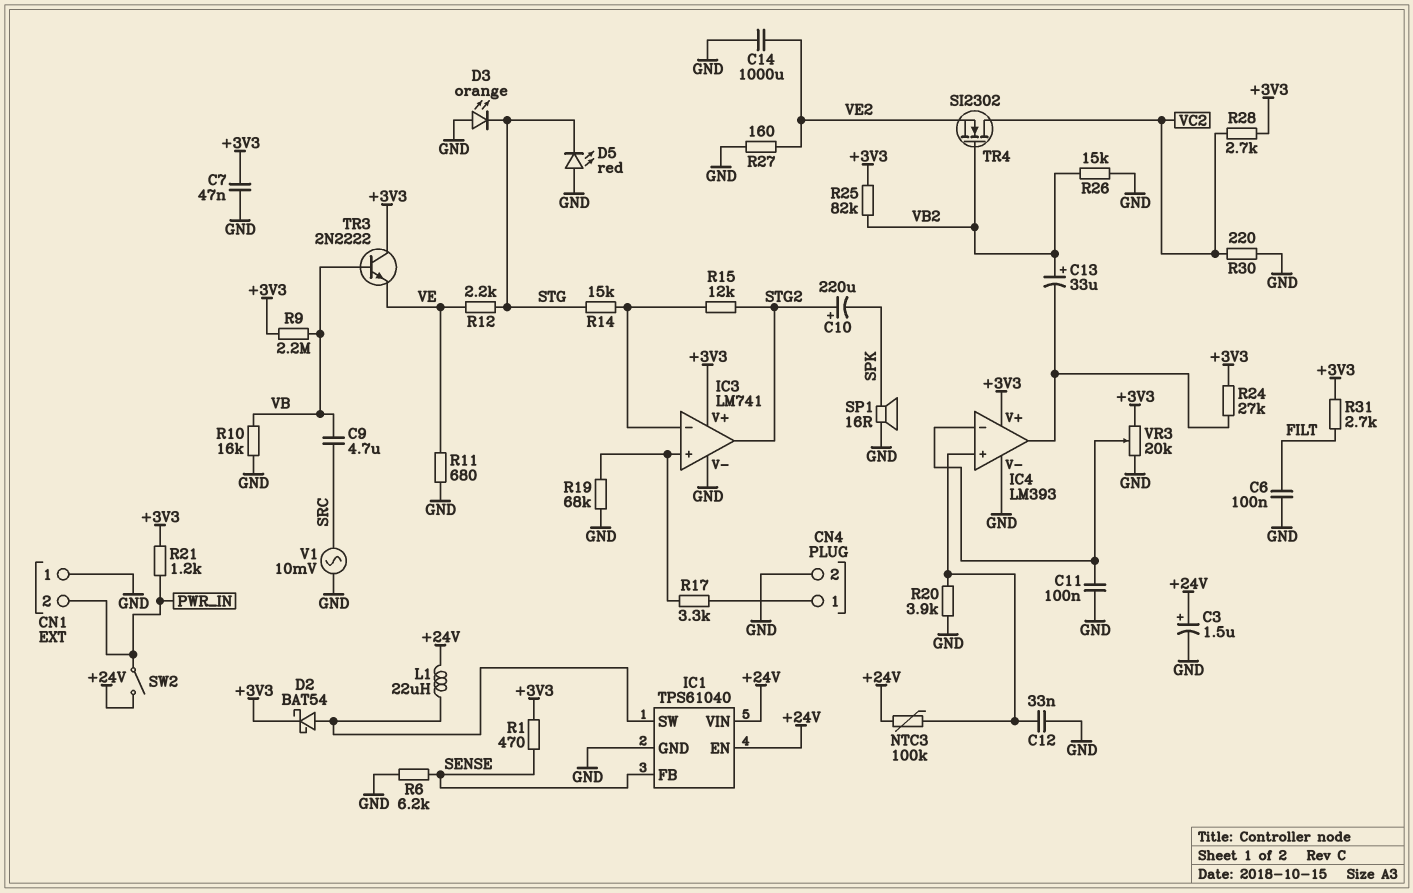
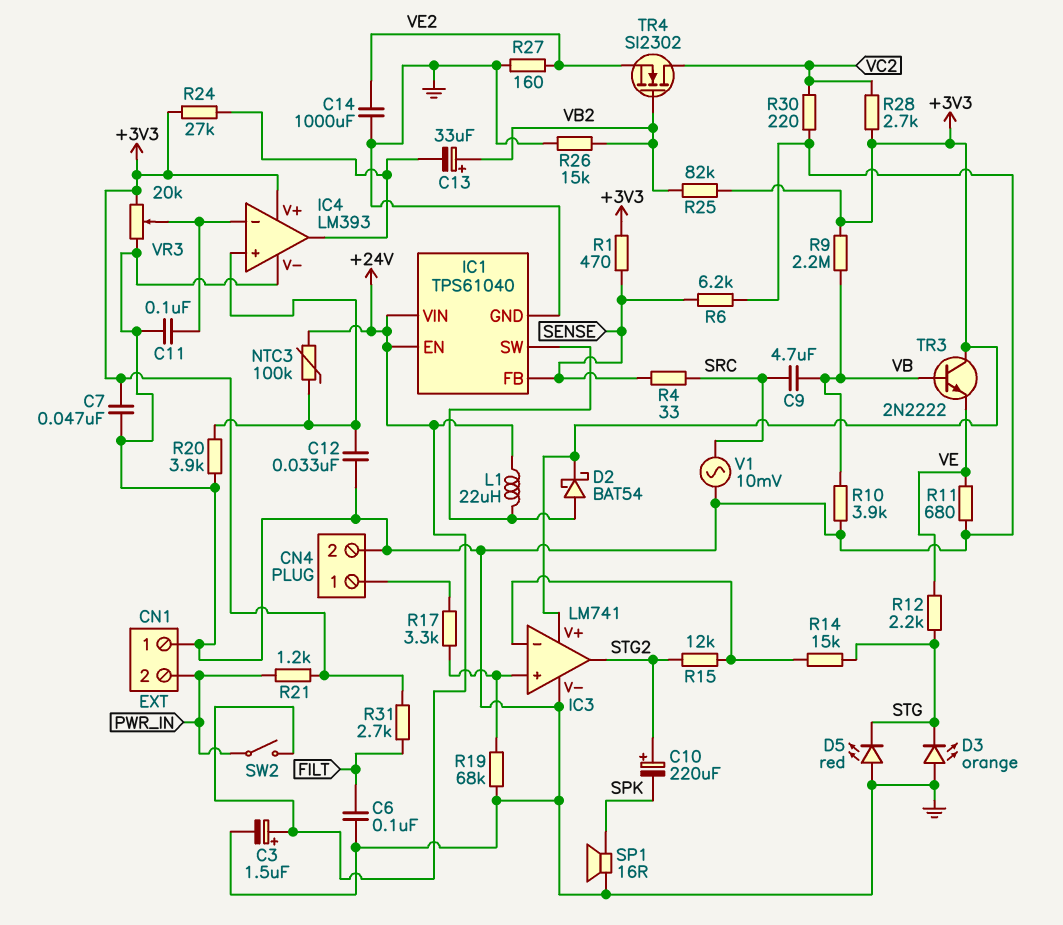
R4: none -> 33 (SENSE, SRC)
R10: 16k (GND, VB) -> 3.9k (GND, VB)

